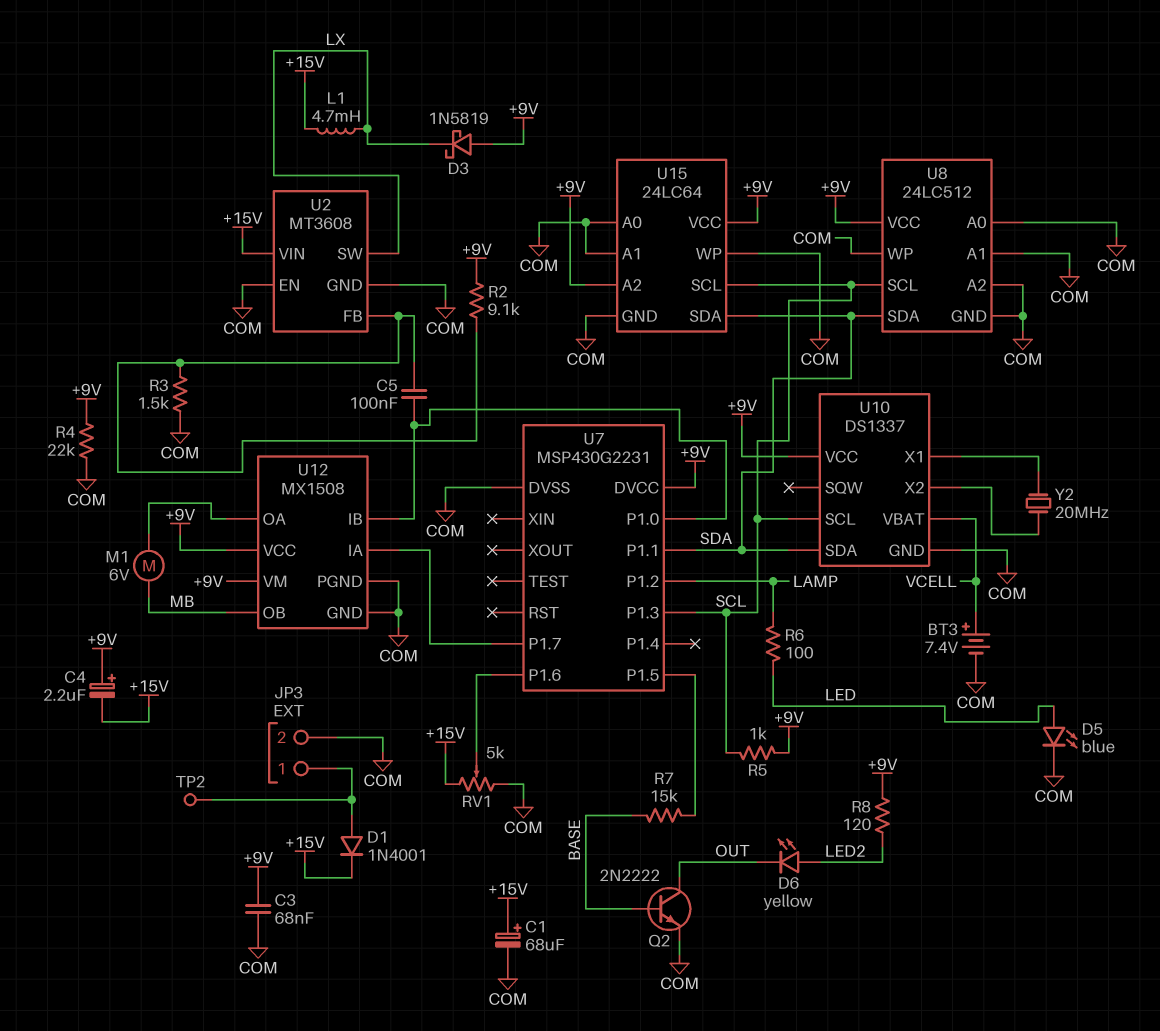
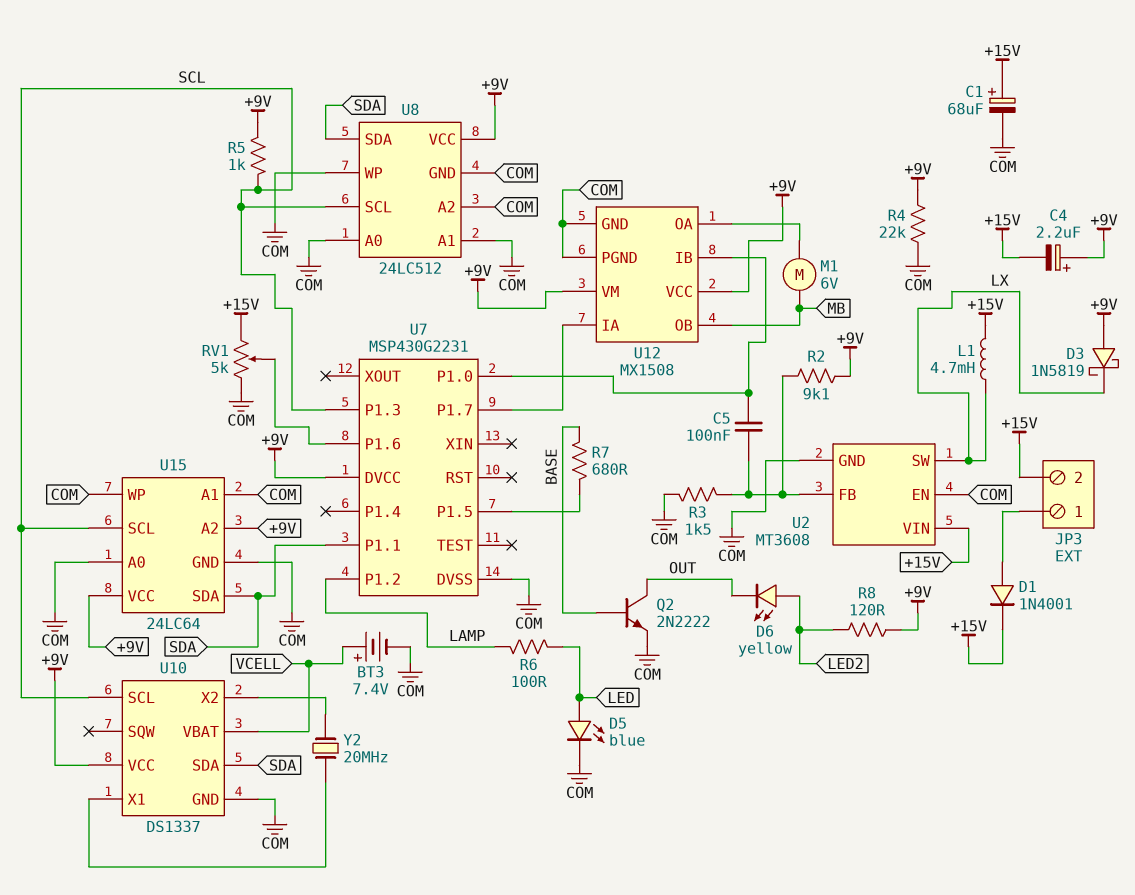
C3: 68nF (+9V, COM) -> none
JP3 pin 2: COM -> +15V
R7: 15k (BASE, U7/P1.5) -> 680 (BASE, U7/P1.5)
TP2: test point (JP3/1) -> none

